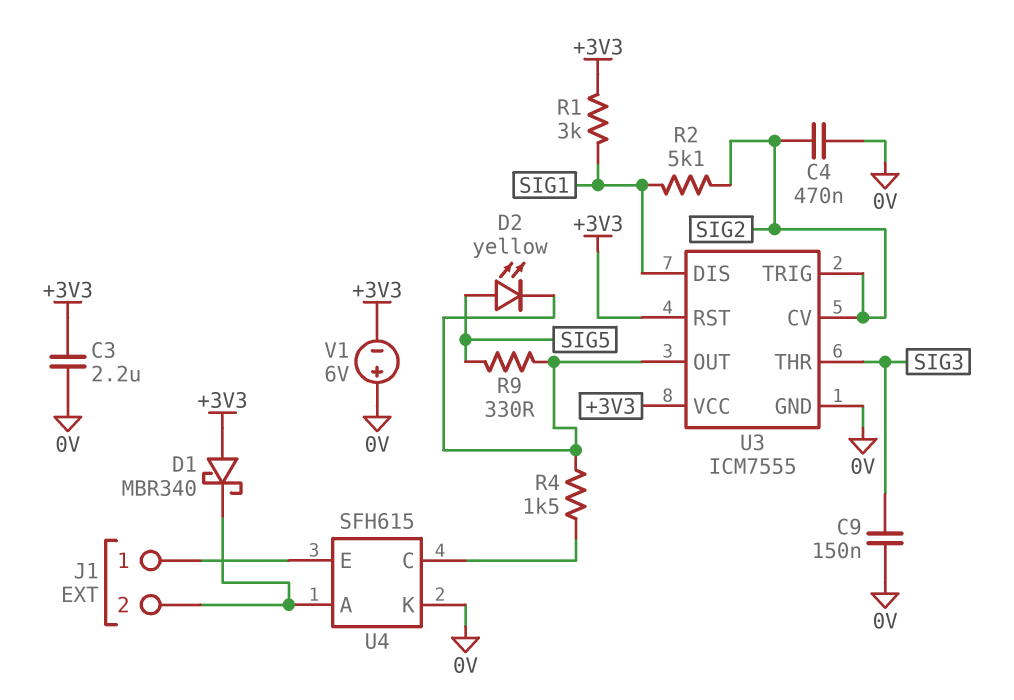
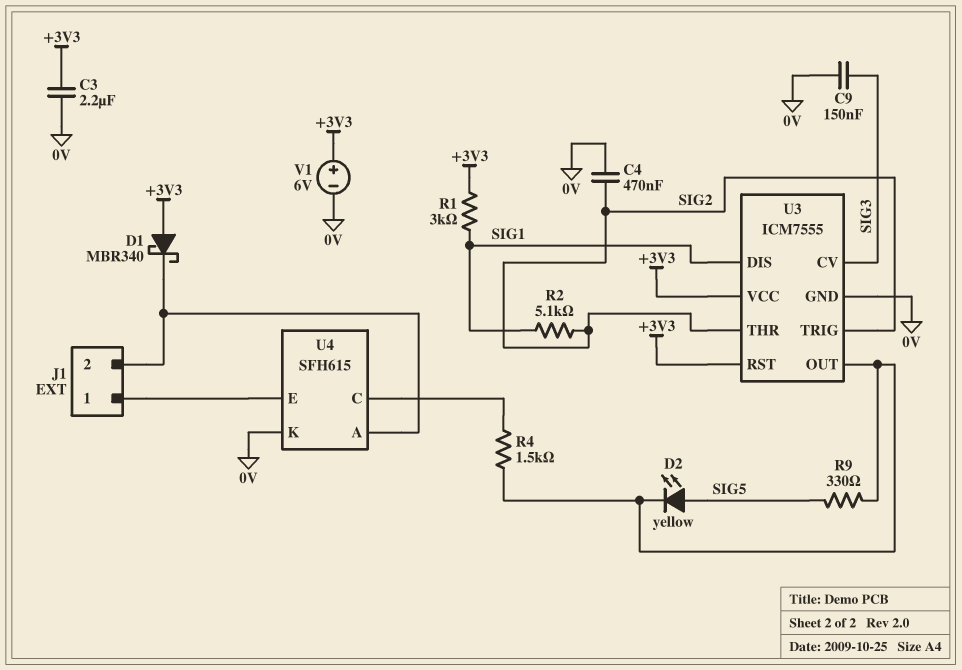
U3 pin CV: SIG2 -> SIG3
U3 pin THR: SIG3 -> SIG2
V1: 6V (plus 0V, minus +3V3) -> 6V (plus +3V3, minus 0V)

